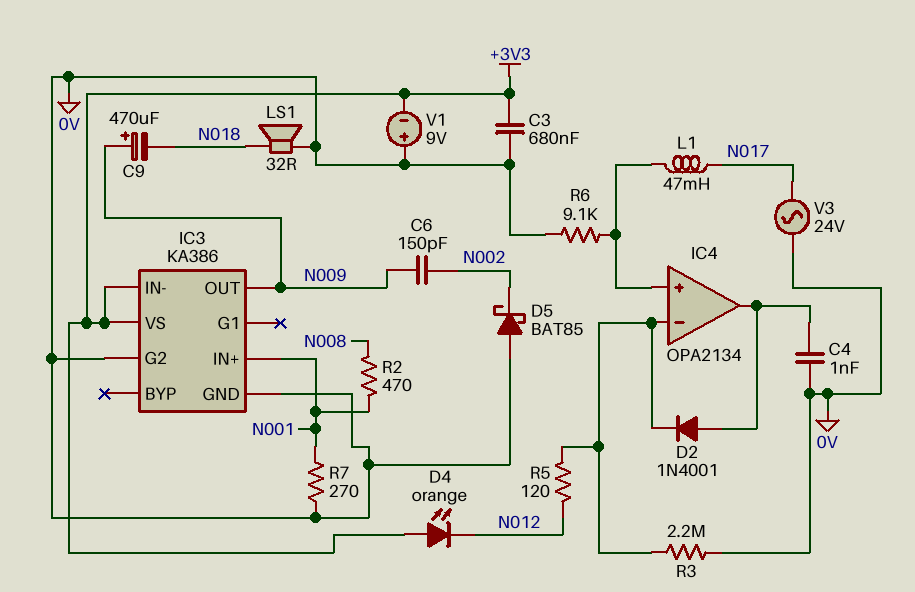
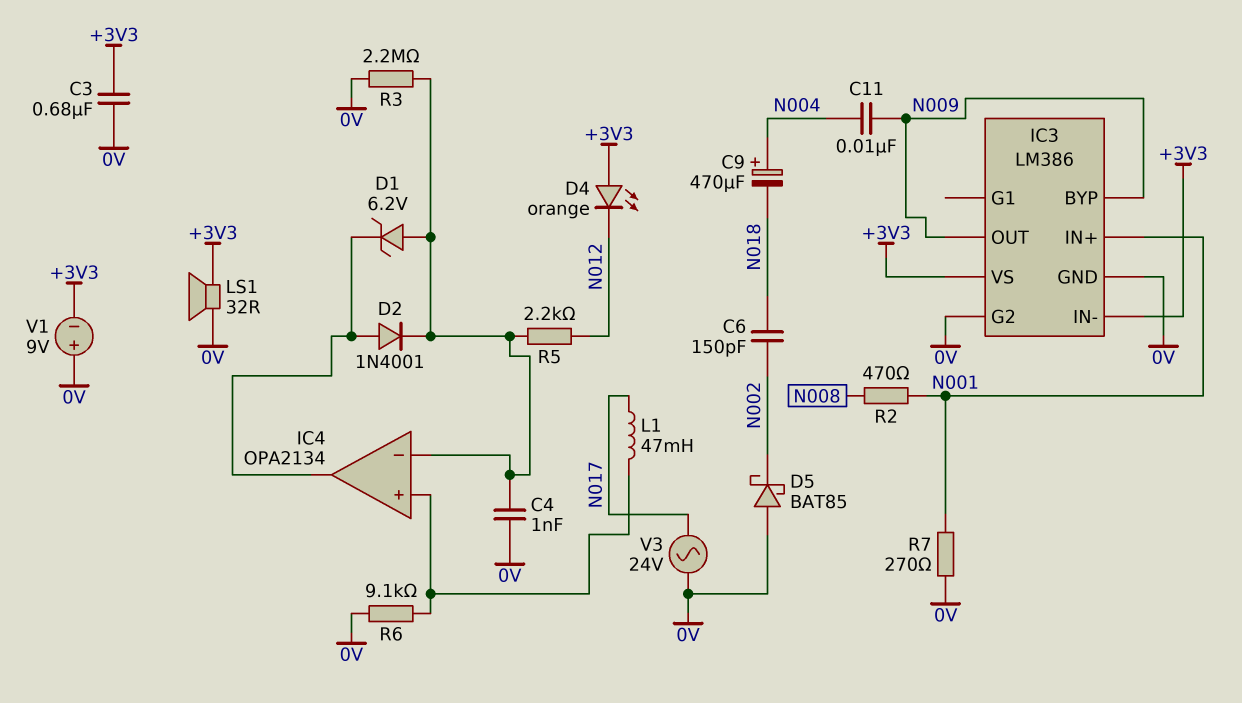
C4: 1nF (0V, IC4/out) -> 1nF (0V, IC4/in-)
C6: 150pF (N002, N009) -> 150pF (N002, N018)
C9: 470uF (plus N009, minus N018) -> 470uF (plus N004, minus N018)
C11: none -> 10nF (N004, N009)
D1: none -> zener 6.2V (A IC4/in-, K IC4/out)
IC3: KA386 -> LM386
IC3 pin BYP: none -> N009
LS1: speaker 32R (0V, N018) -> speaker 32R (+3V3, 0V)
R5: 120 (IC4/in-, N012) -> 2.2k (IC4/in-, N012)

